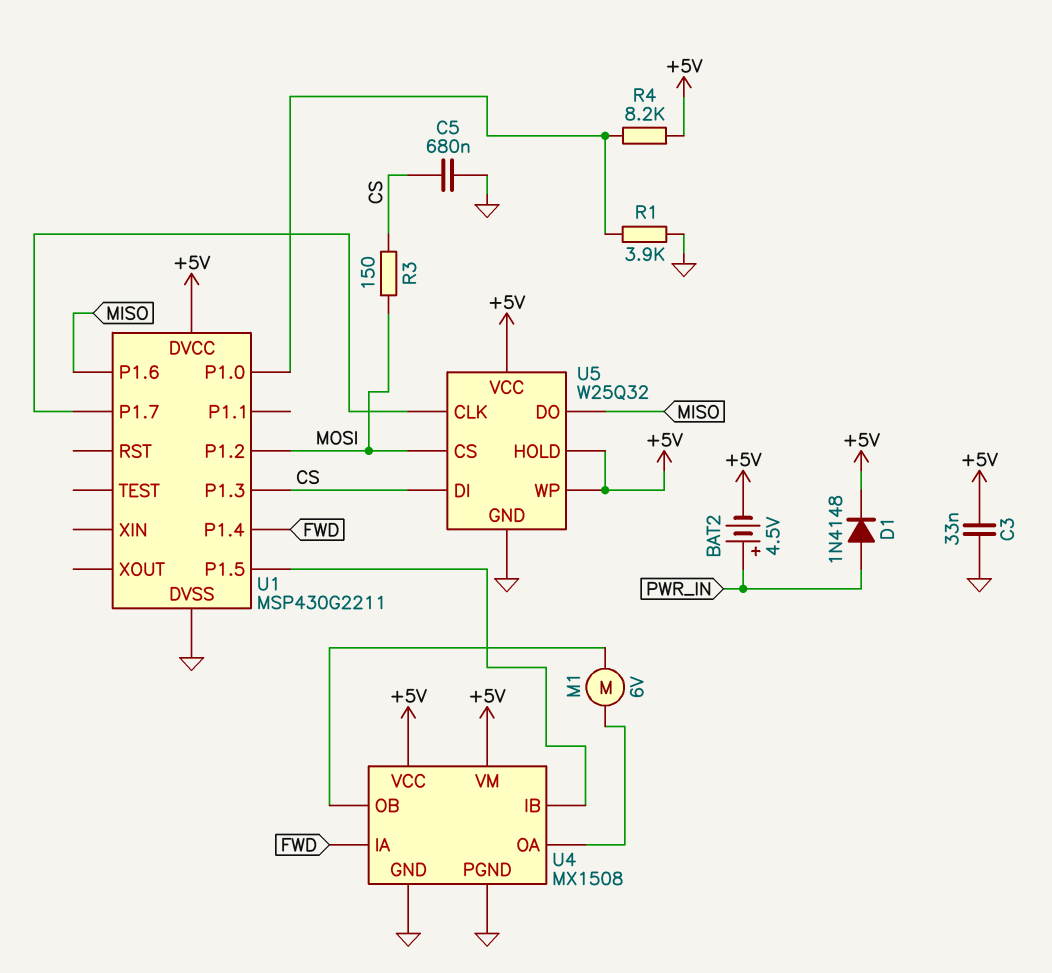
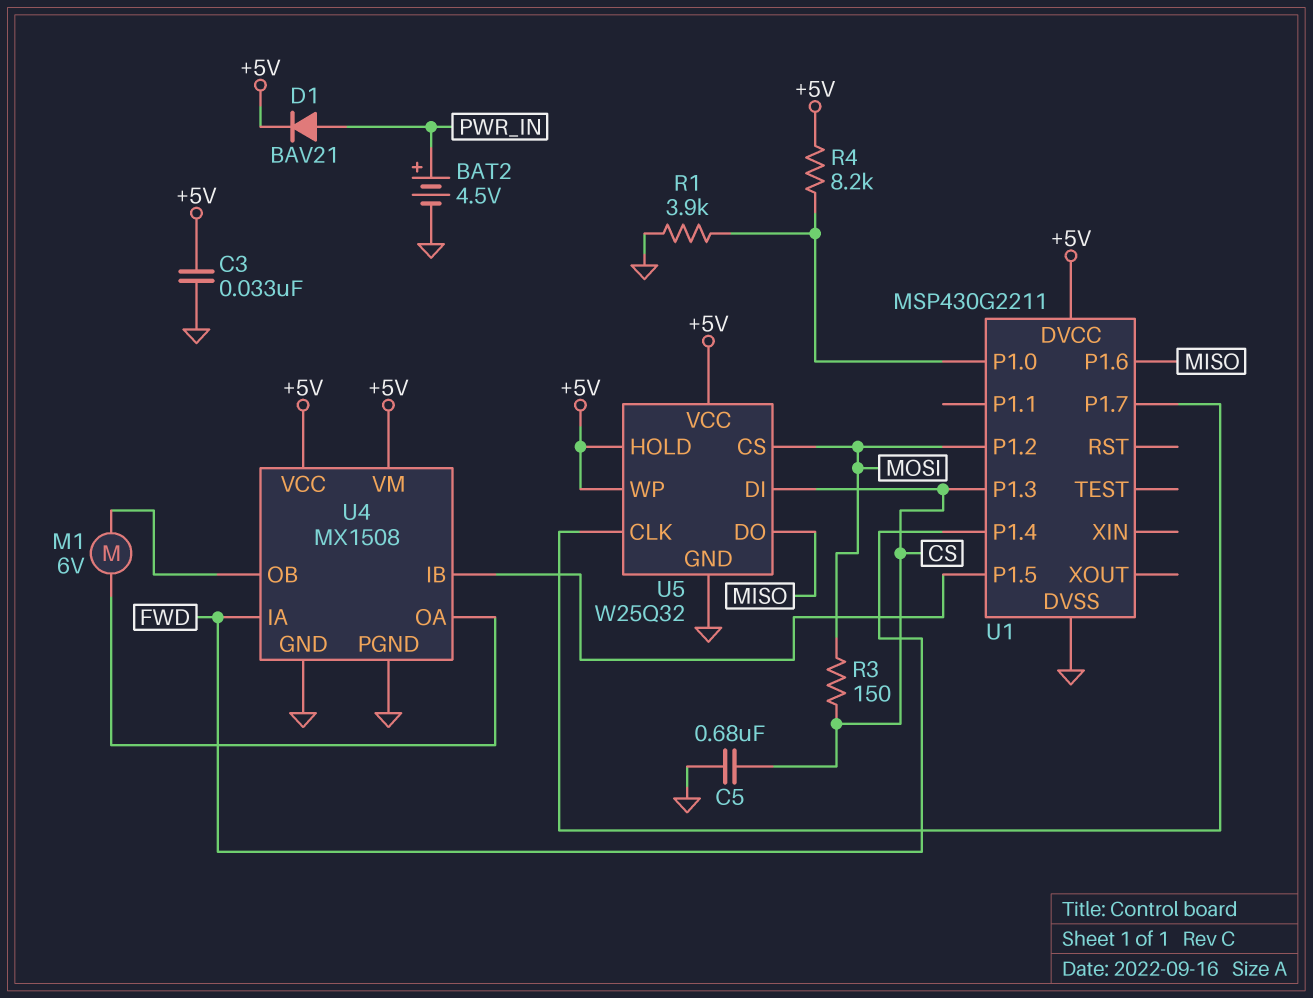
BAT2: 4.5V (plus PWR_IN, minus +5V) -> 4.5V (plus PWR_IN, minus GND)
D1: diode 1N4148 (A PWR_IN, K +5V) -> diode BAV21 (A PWR_IN, K +5V)

